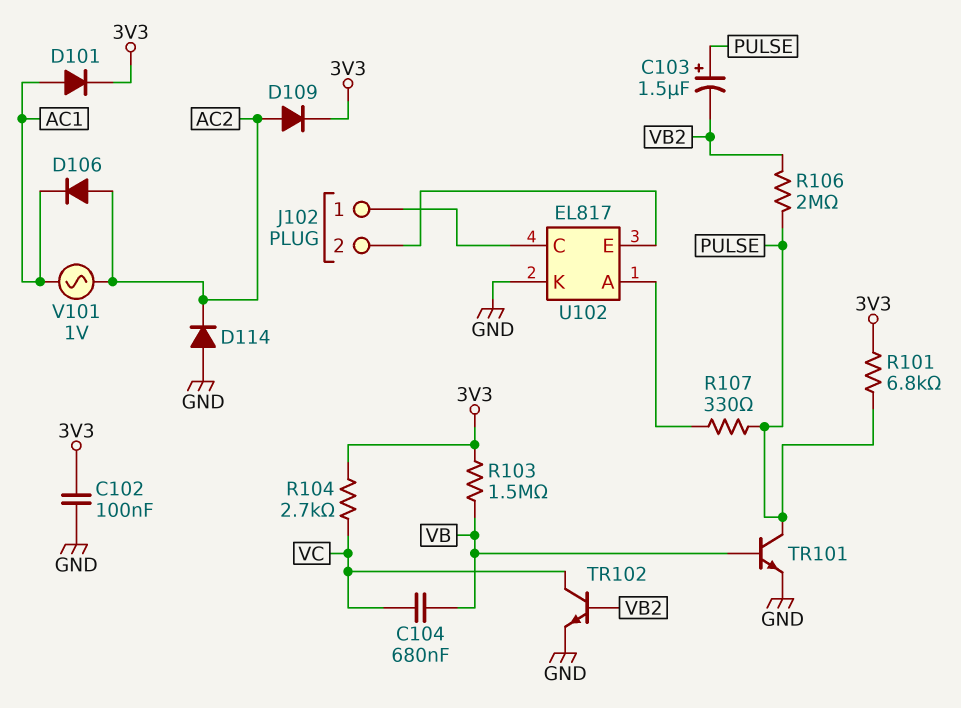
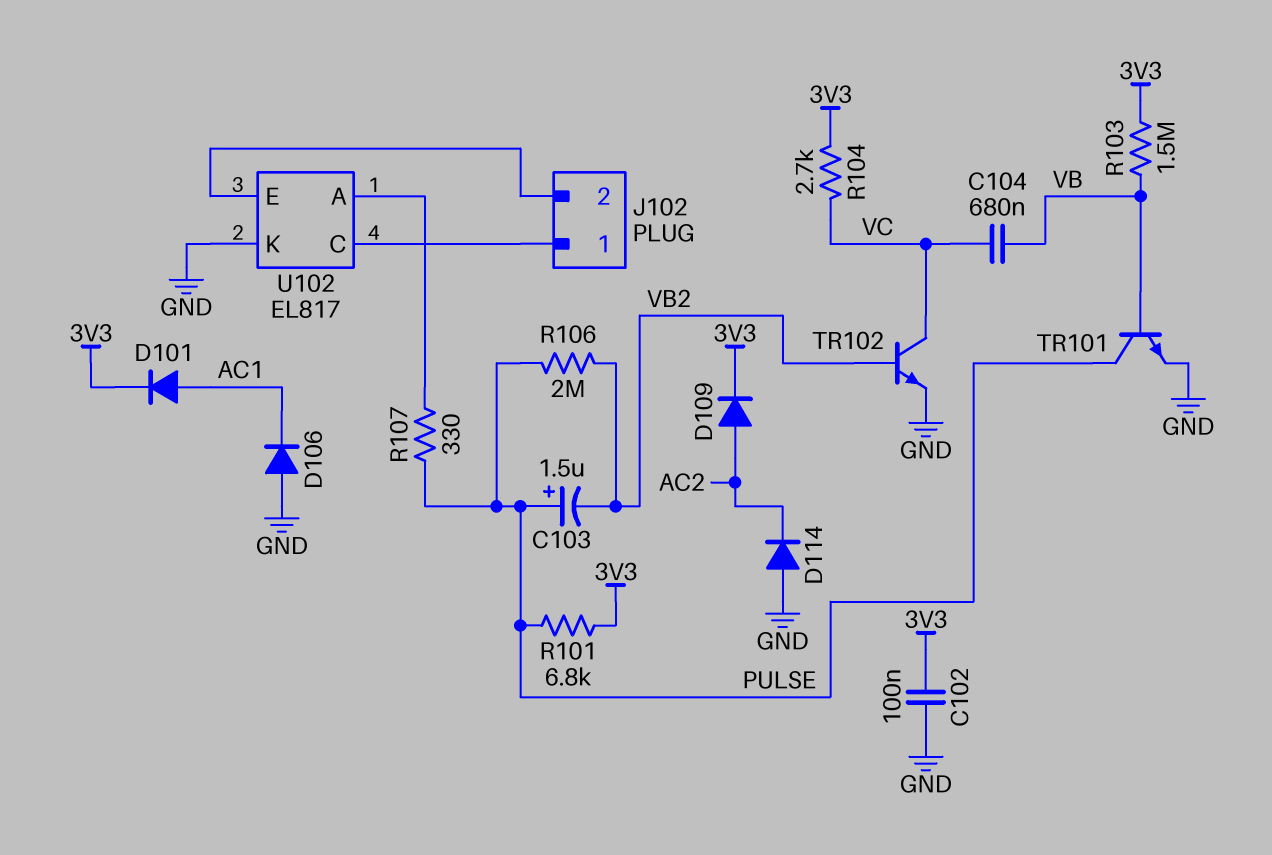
D106: diode (A AC2, K AC1) -> diode (A GND, K AC1)
V101: AC 1V (AC1, AC2) -> none

